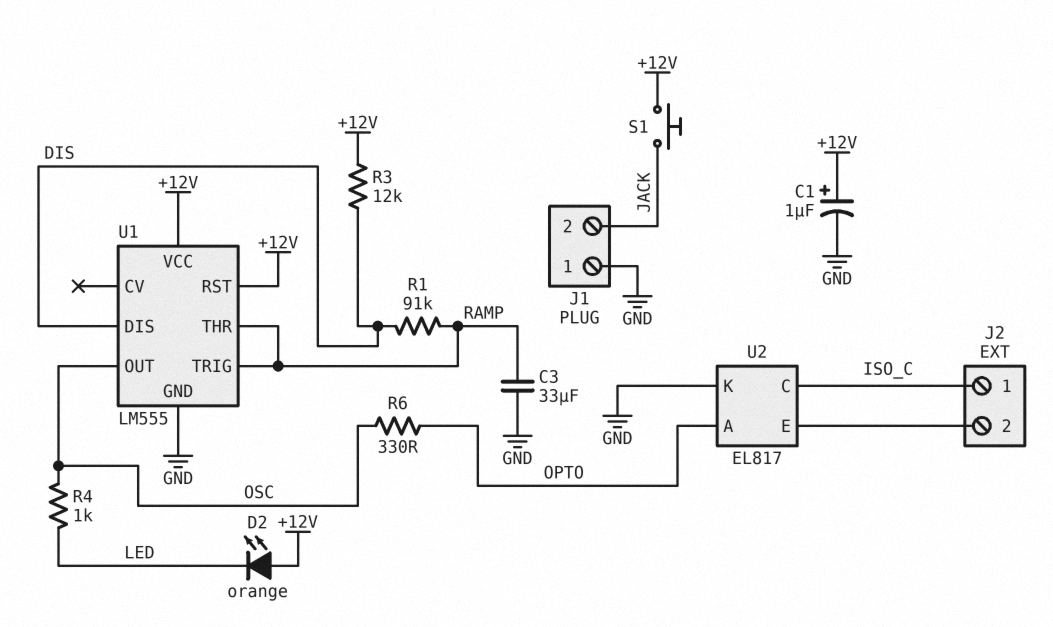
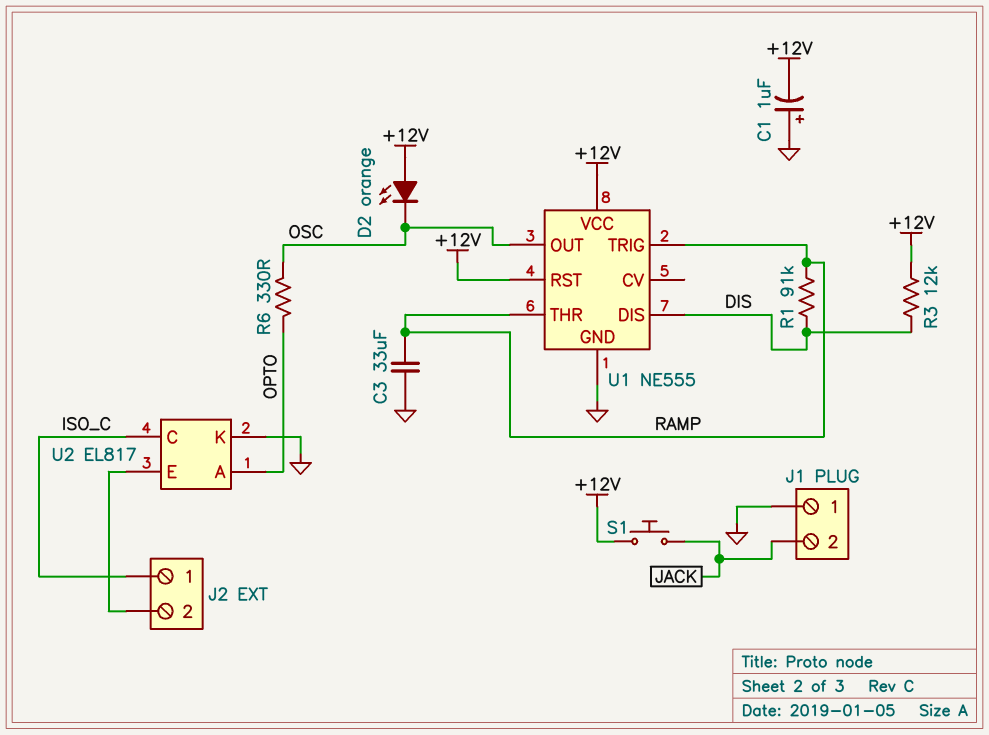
C1: 1uF (plus +12V, minus GND) -> 1uF (plus GND, minus +12V)
D2: LED orange (A +12V, K LED) -> LED orange (A +12V, K OSC)
R4: 1k (LED, OSC) -> none
U1: LM555 -> NE555

